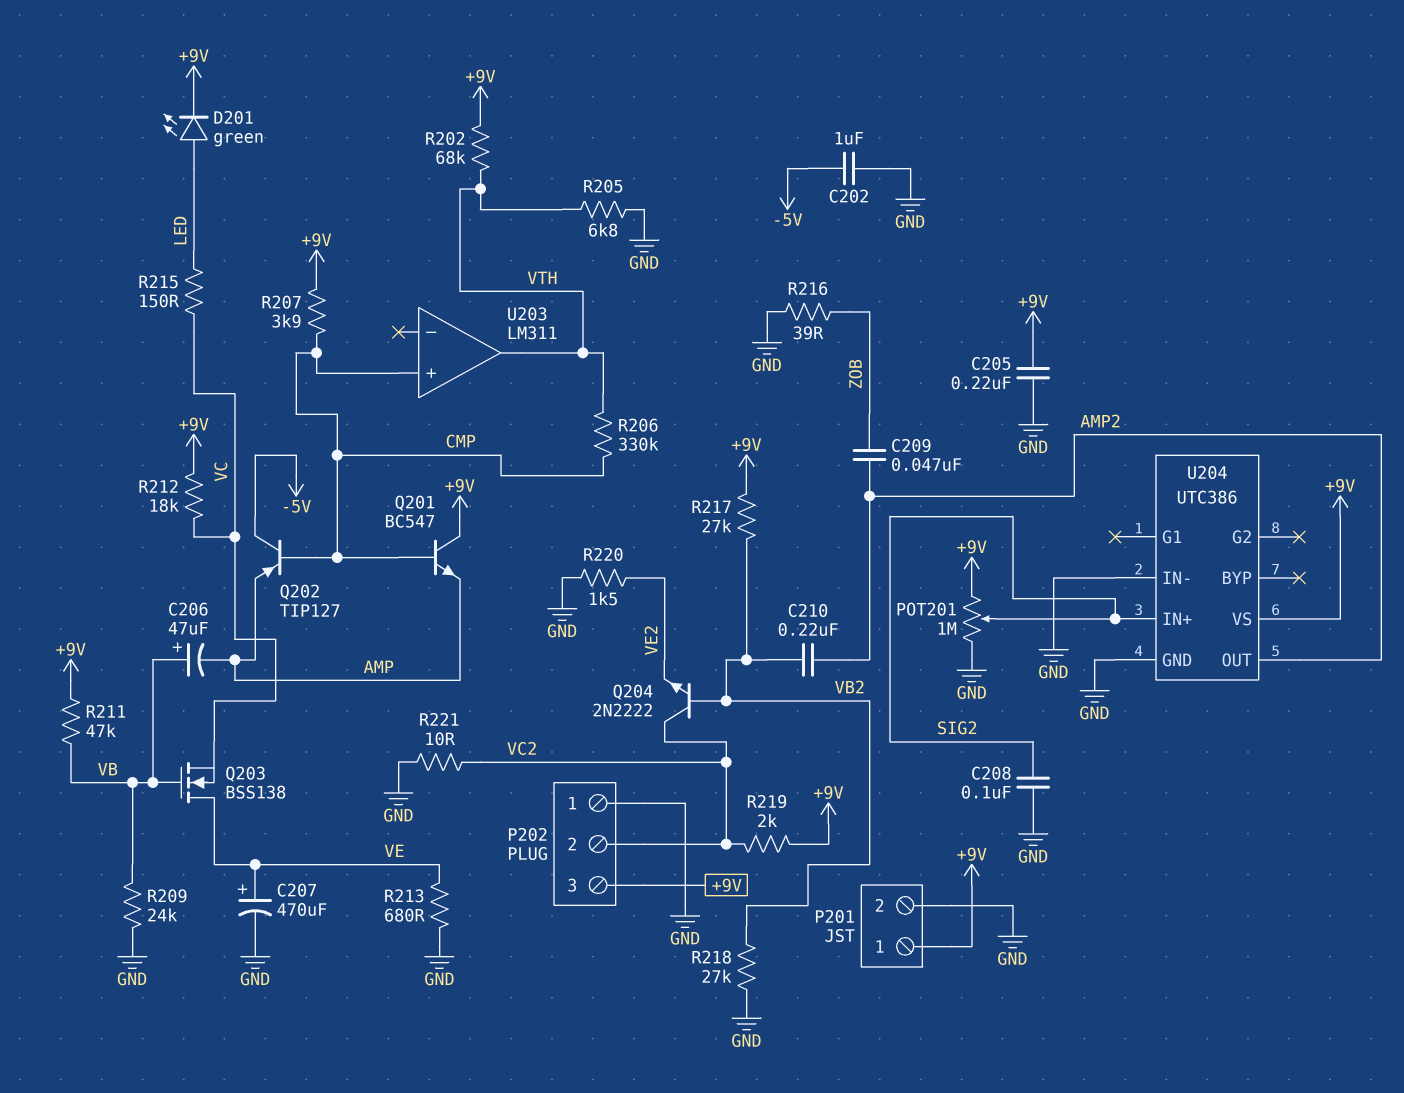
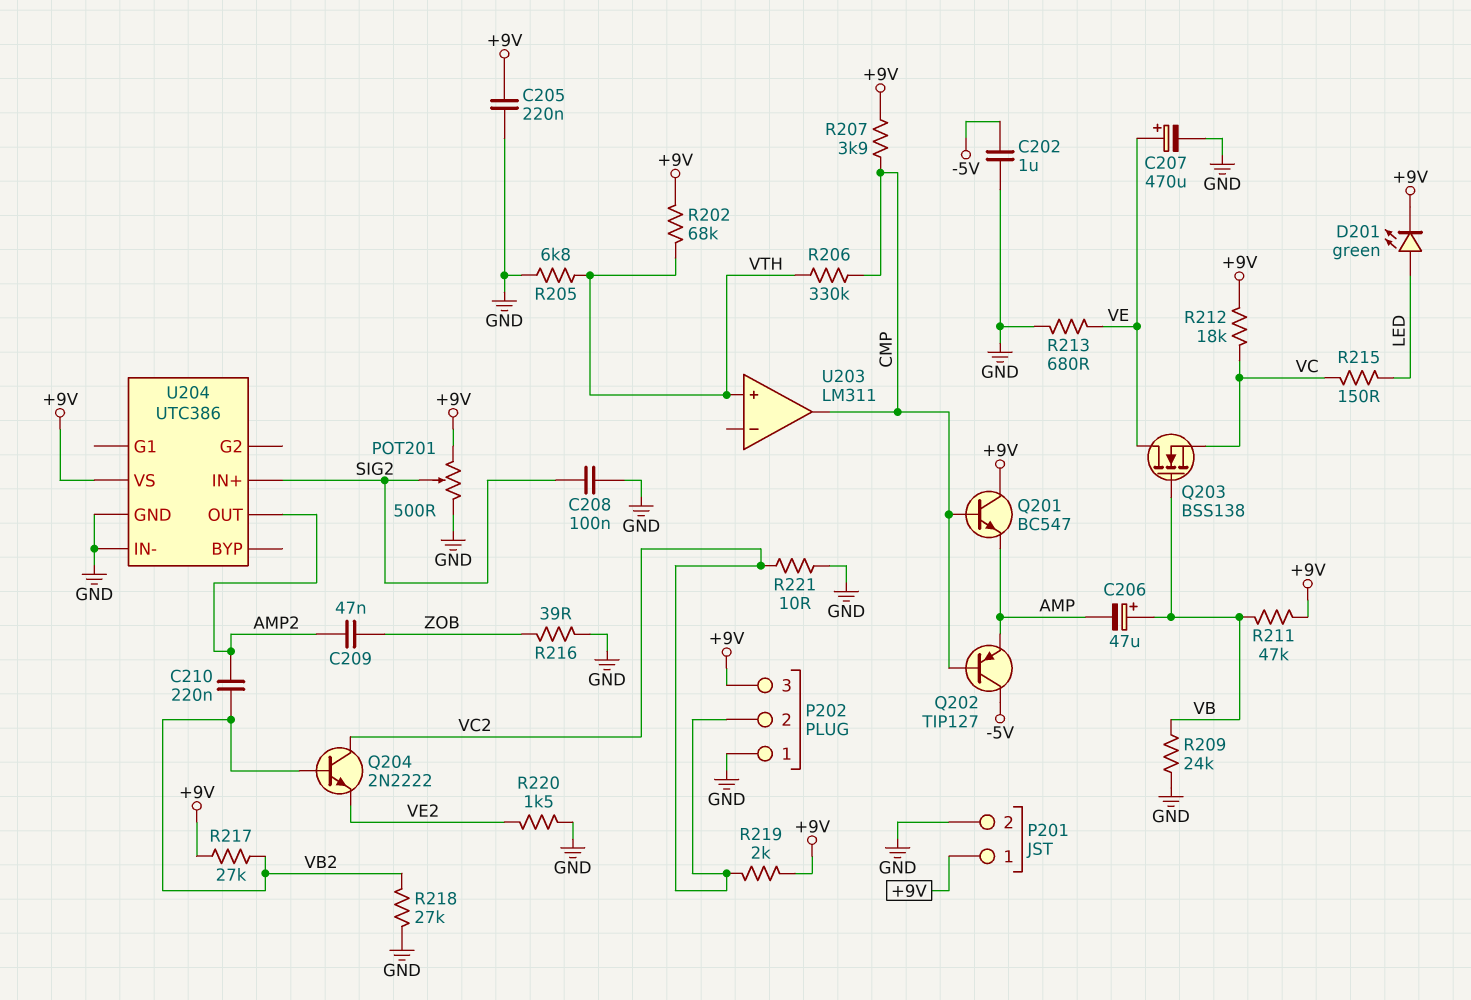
POT201: 1M (+9V, GND, wiper SIG2) -> 500 (+9V, GND, wiper SIG2)
U203 pin in+: CMP -> VTH
U203 pin out: VTH -> CMP

